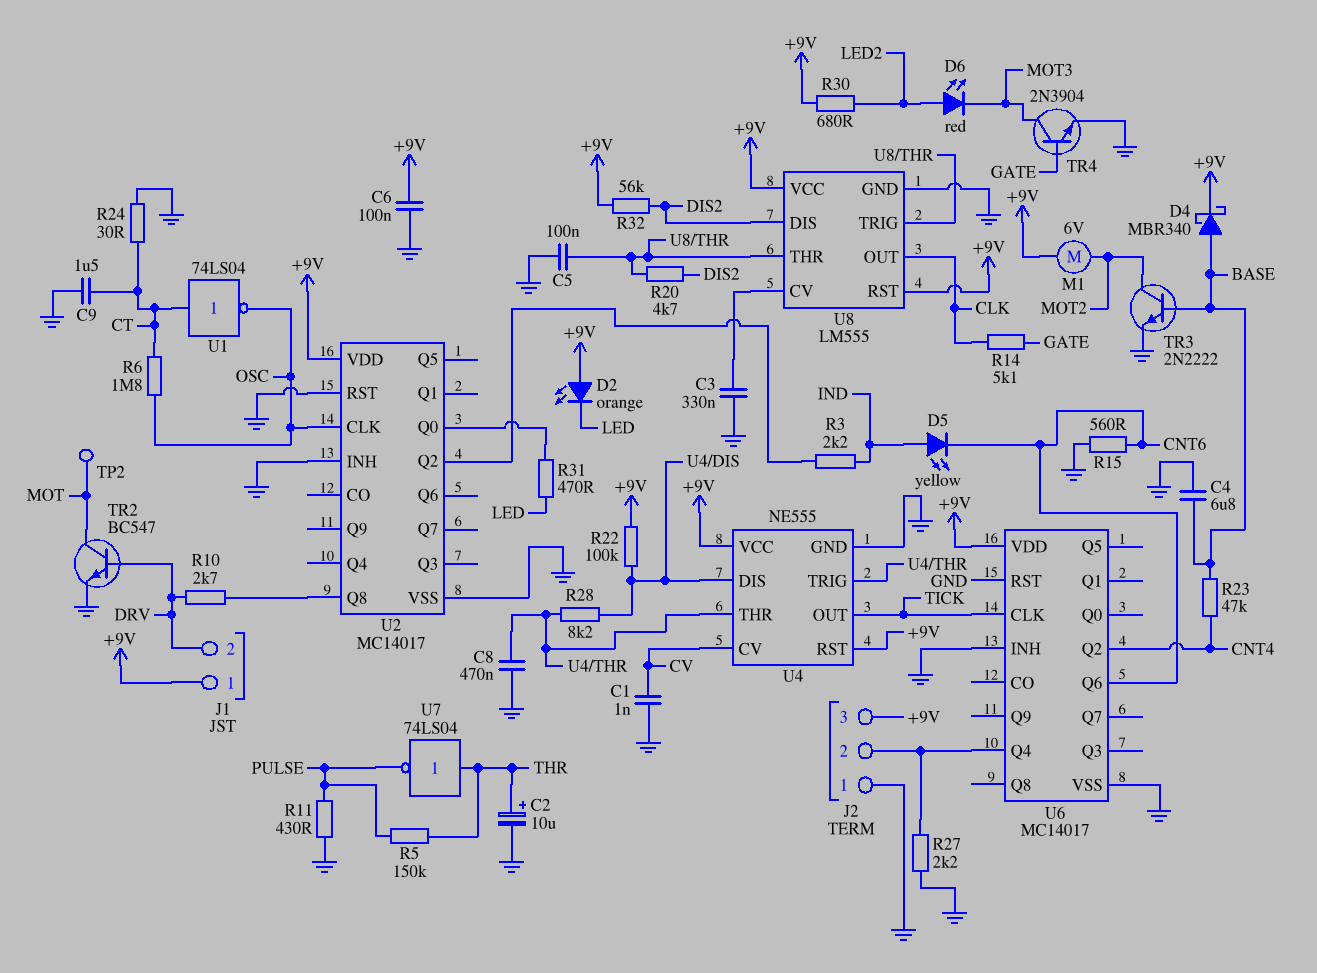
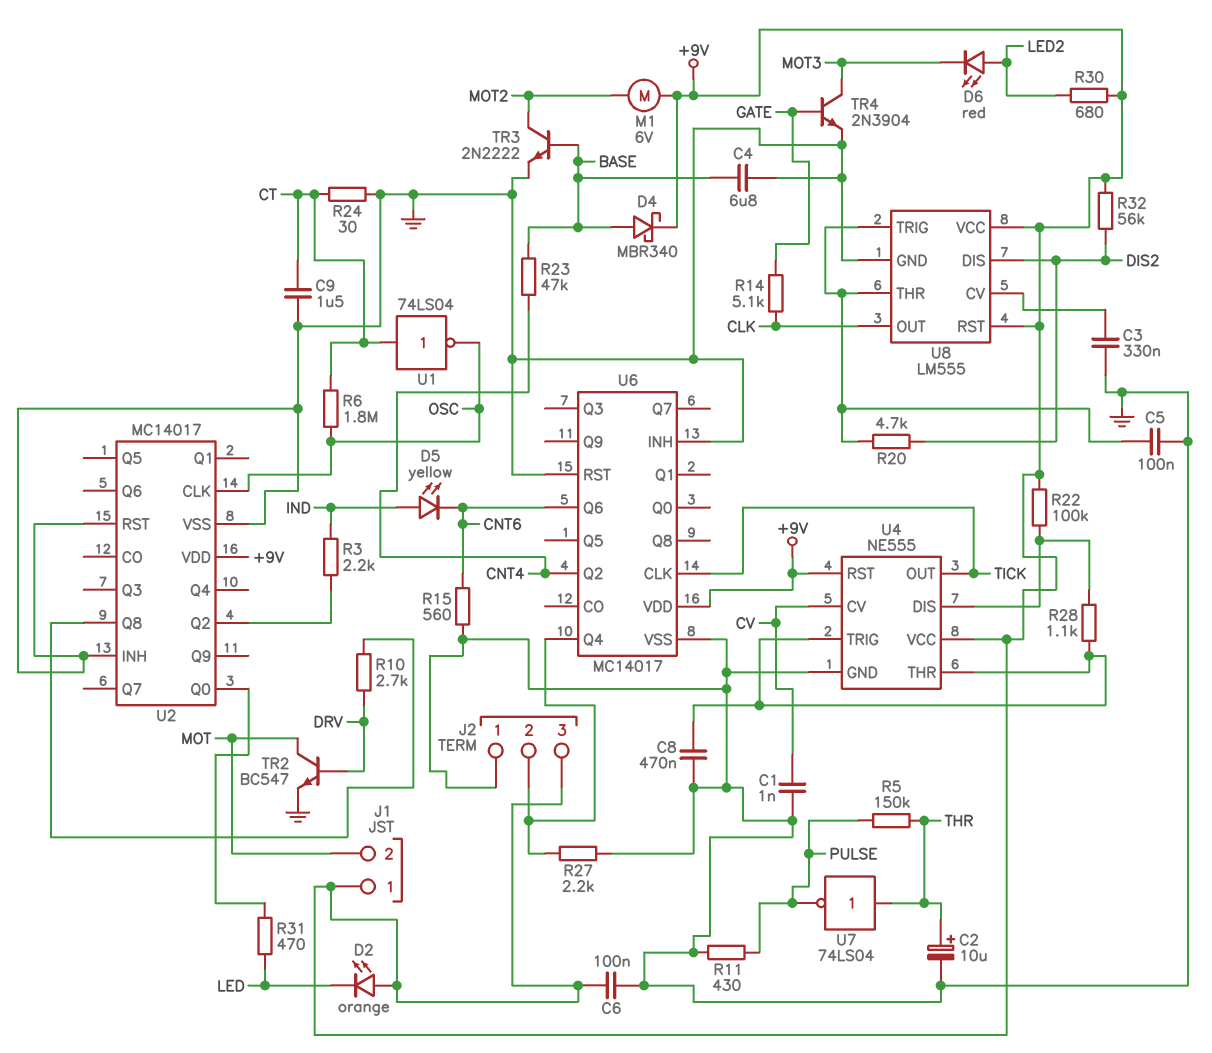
J1 pin 2: DRV -> MOT
R28: 8.2k (U4/DIS, U4/THR) -> 1.1k (U4/DIS, U4/THR)
TP2: test point (MOT) -> none

